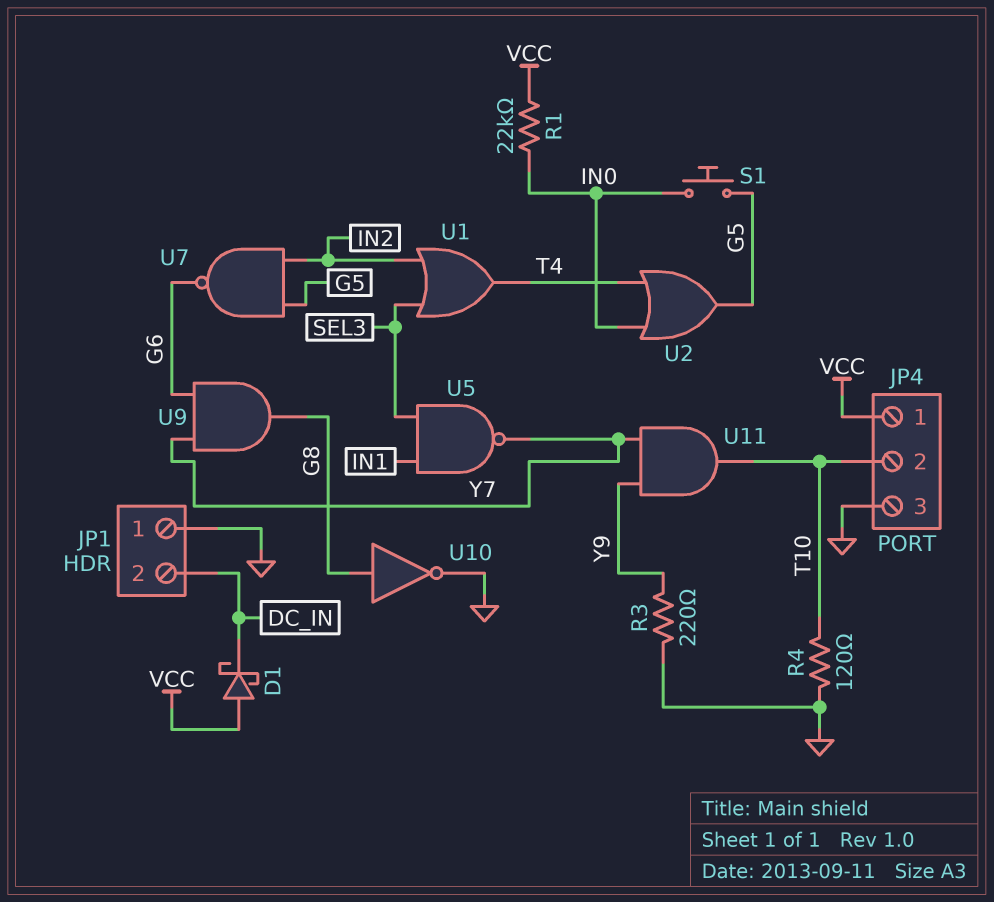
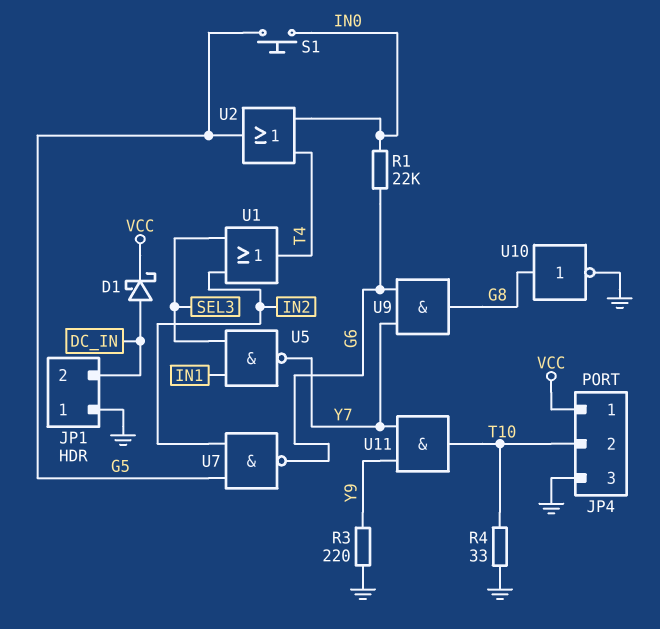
D1: schottky (A VCC, K DC_IN) -> schottky (A DC_IN, K VCC)
R1: 22k (IN0, VCC) -> 22k (G6, IN0)
R4: 120 (GND, T10) -> 33 (GND, T10)

